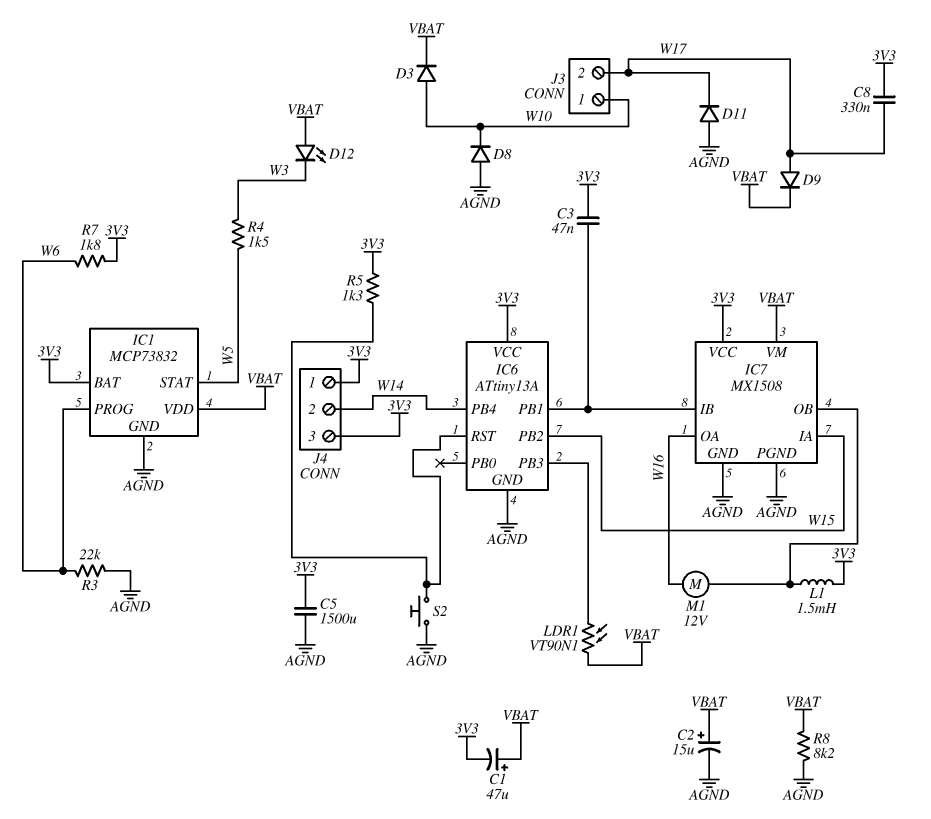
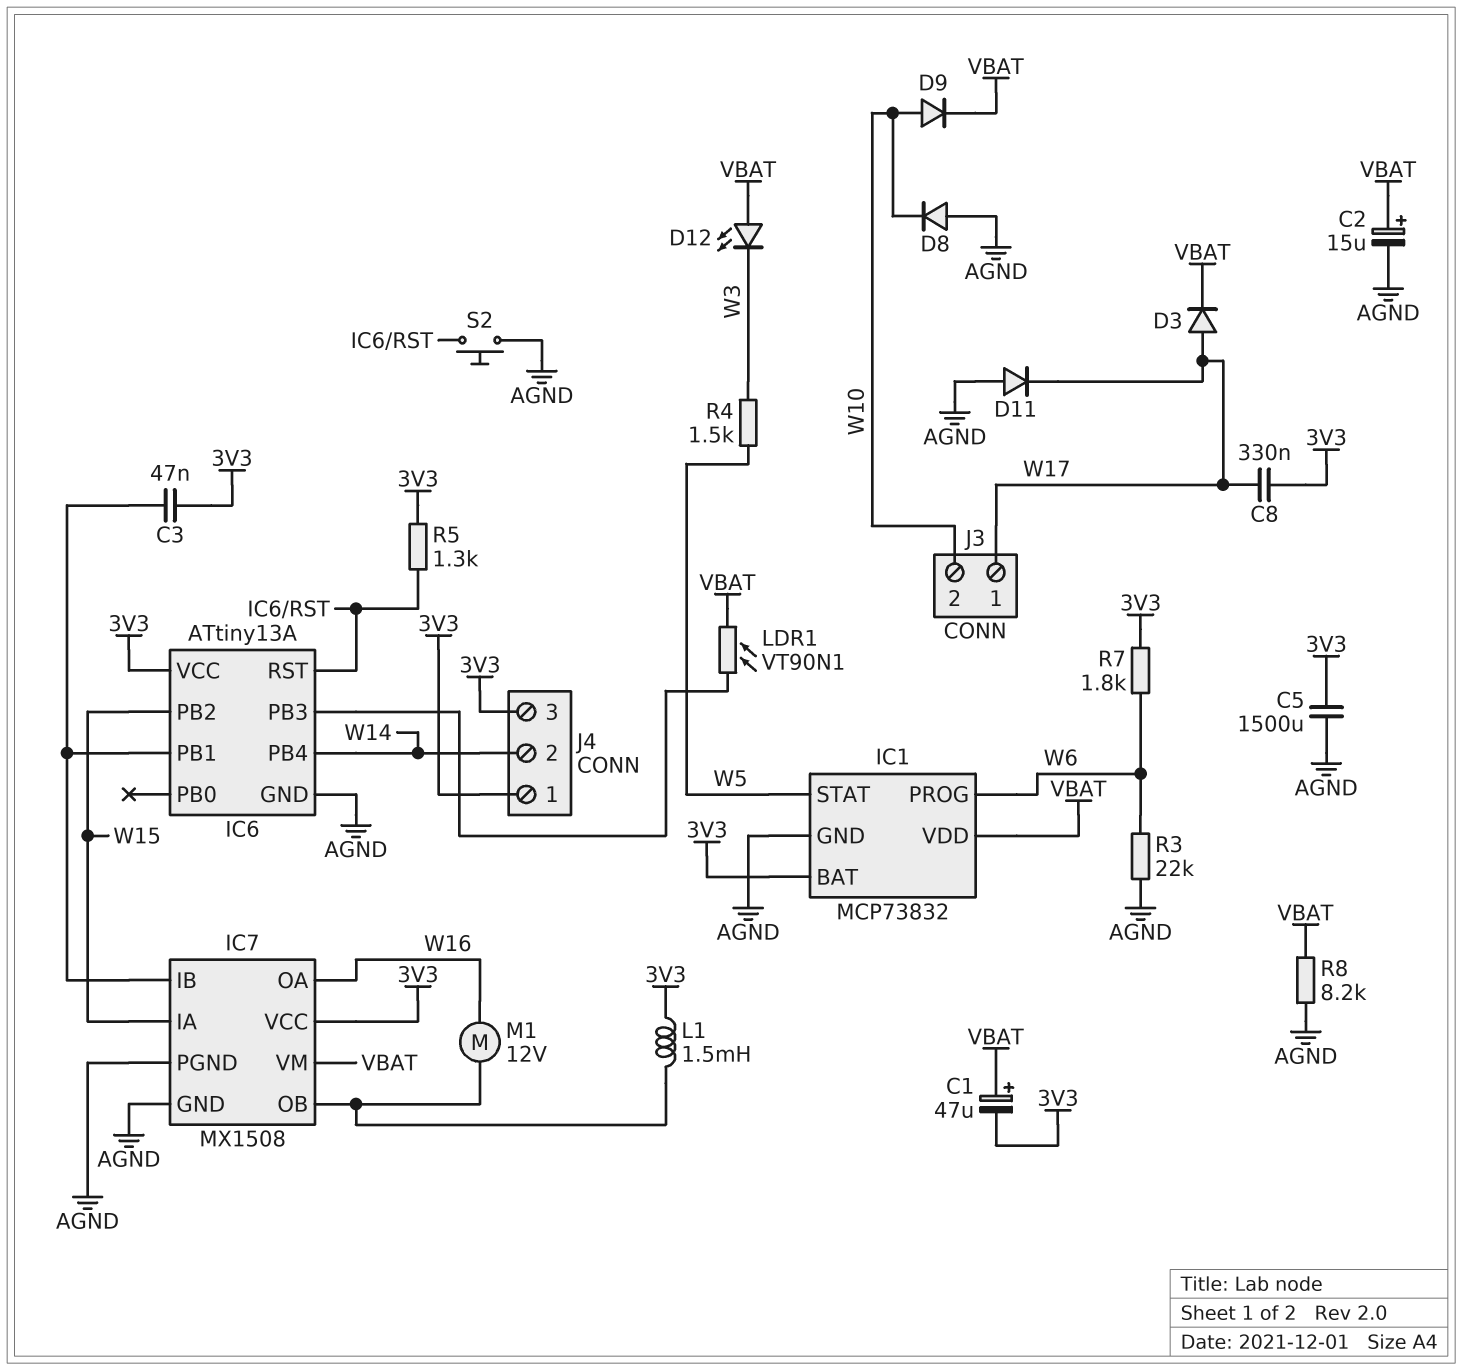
D3: diode (A W10, K VBAT) -> diode (A W17, K VBAT)
D9: diode (A W17, K VBAT) -> diode (A W10, K VBAT)
J3 pin 1: W10 -> W17
J3 pin 2: W17 -> W10

